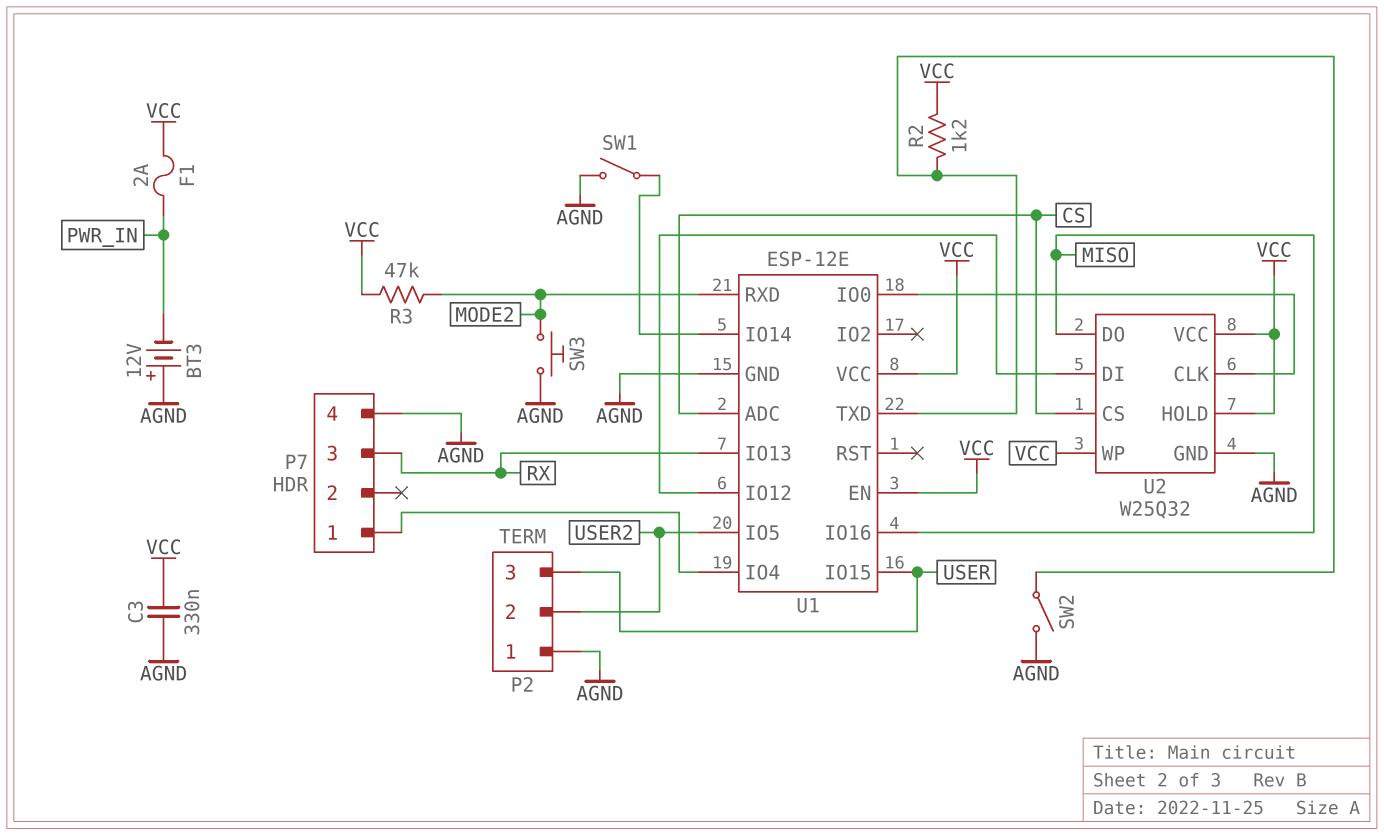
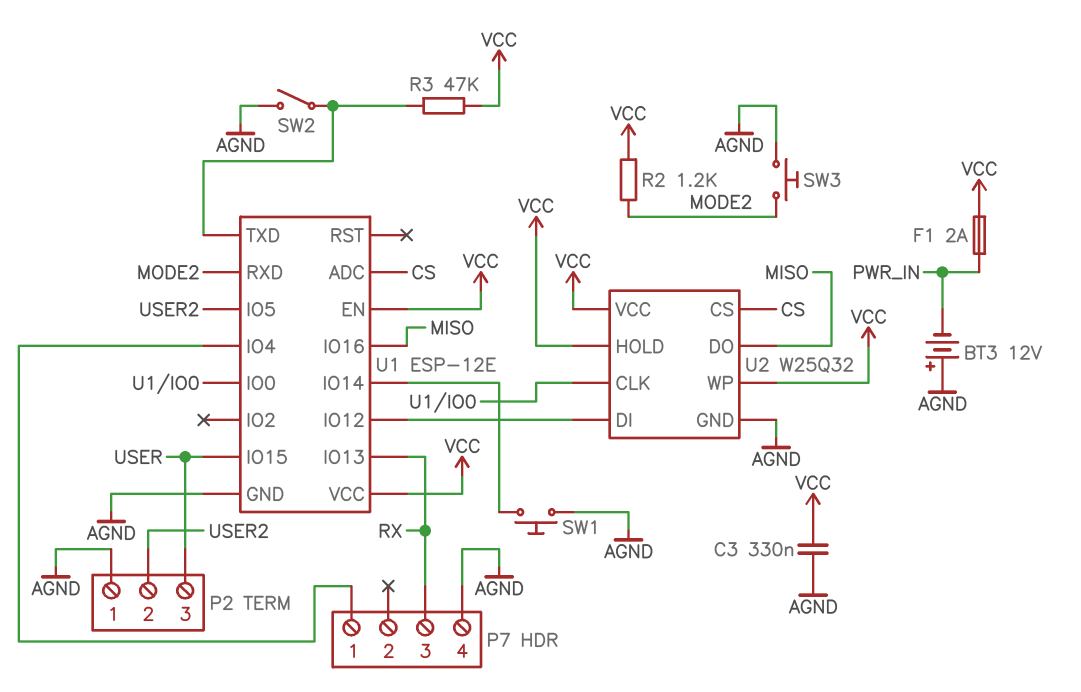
R2: 1.2k (U1/TXD, VCC) -> 1.2k (MODE2, VCC)
R3: 47k (MODE2, VCC) -> 47k (U1/TXD, VCC)
SW1: switch (AGND, U1/IO14) -> button (AGND, U1/IO14)

